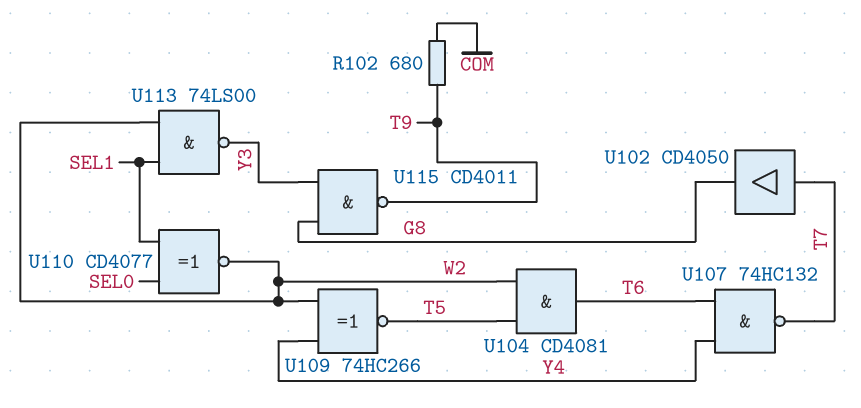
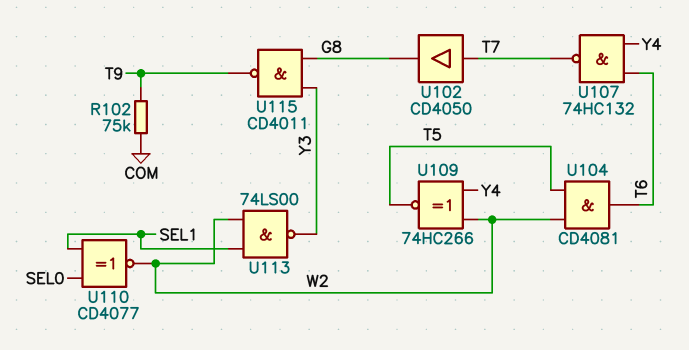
R102: 680 (COM, T9) -> 75k (COM, T9)

